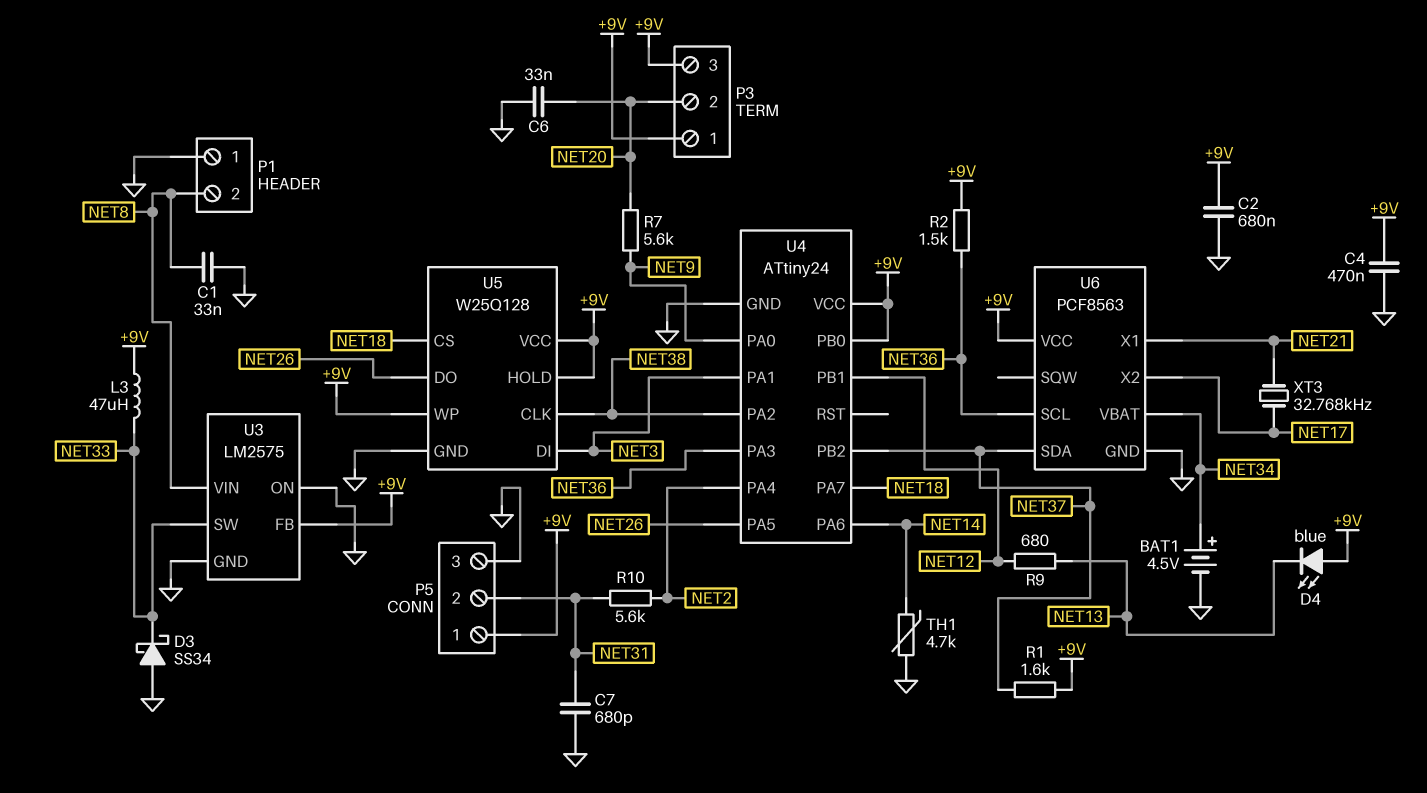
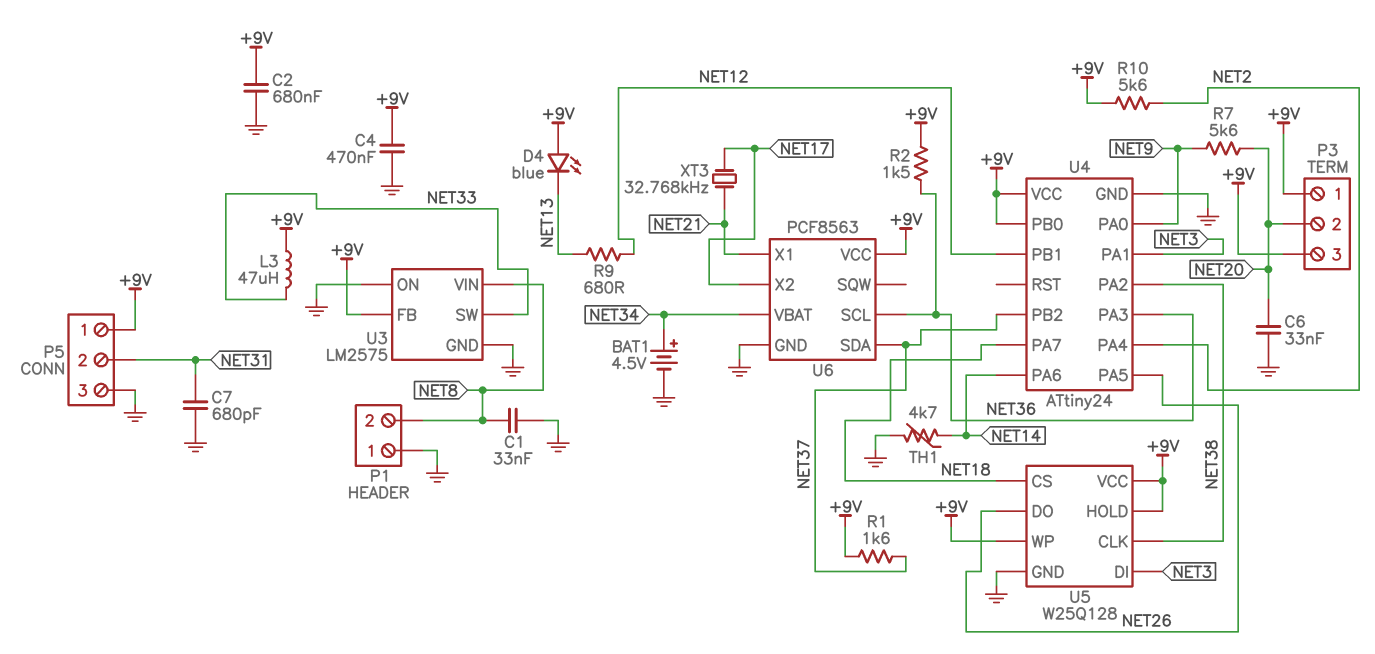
D3: schottky SS34 (A GND, K NET33) -> none
R10: 5.6k (NET2, NET31) -> 5.6k (+9V, NET2)

